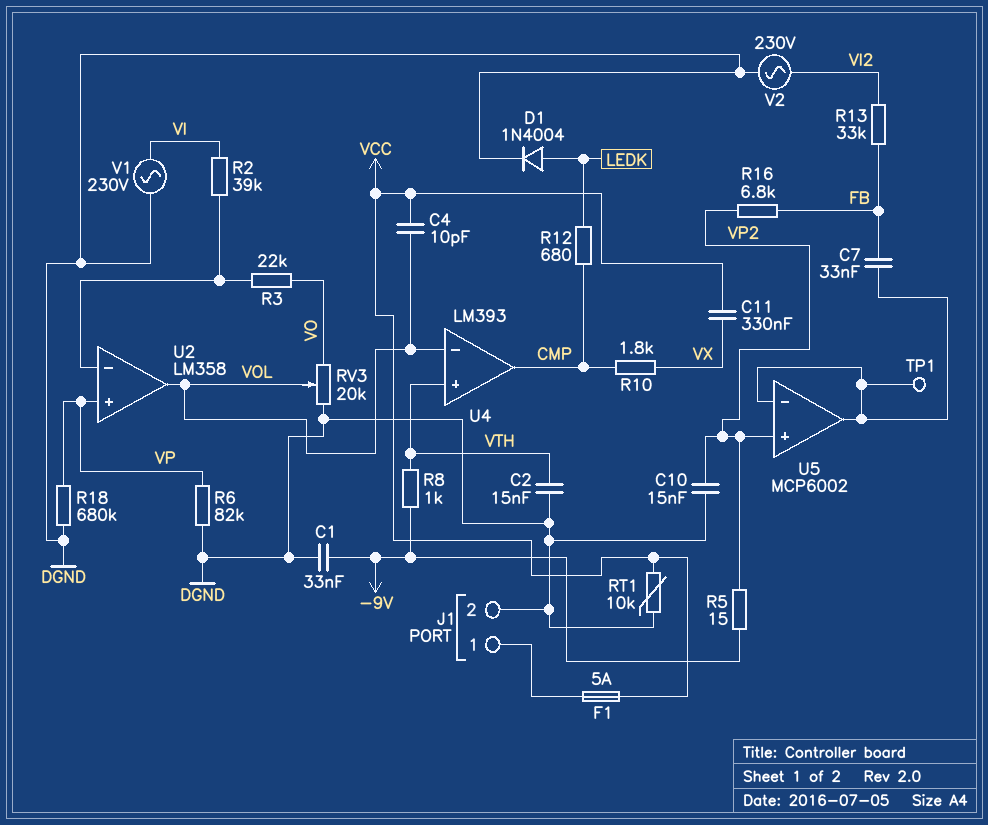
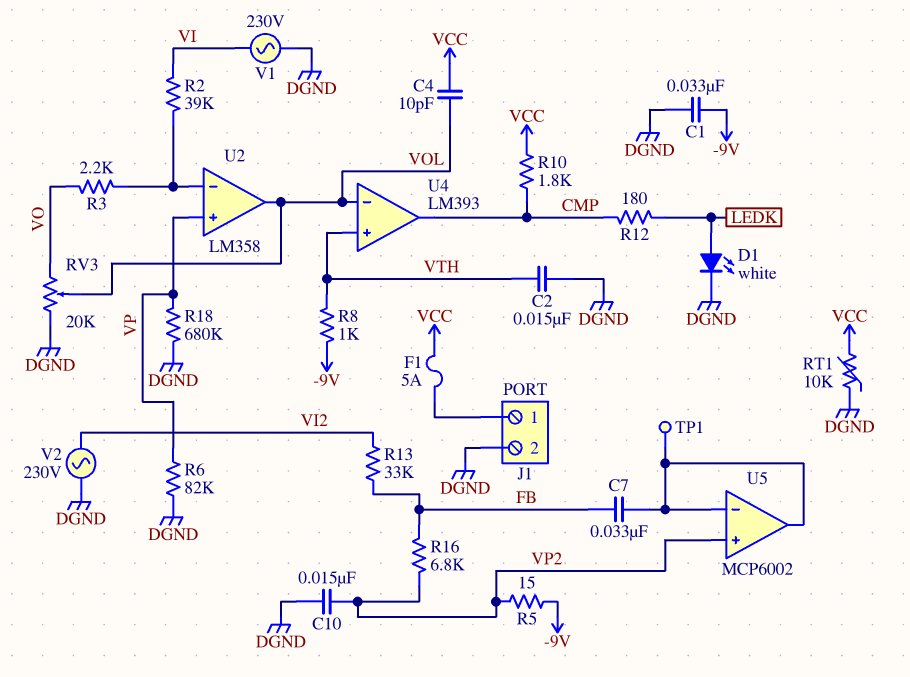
C11: 330nF (VCC, VX) -> none
D1: diode 1N4004 (A LEDK, K DGND) -> LED white (A LEDK, K DGND)
R3: 22k (U2/in-, VO) -> 2.2k (U2/in-, VO)
R10: 1.8k (CMP, VX) -> 1.8k (CMP, VCC)
R12: 680 (CMP, LEDK) -> 180 (CMP, LEDK)

